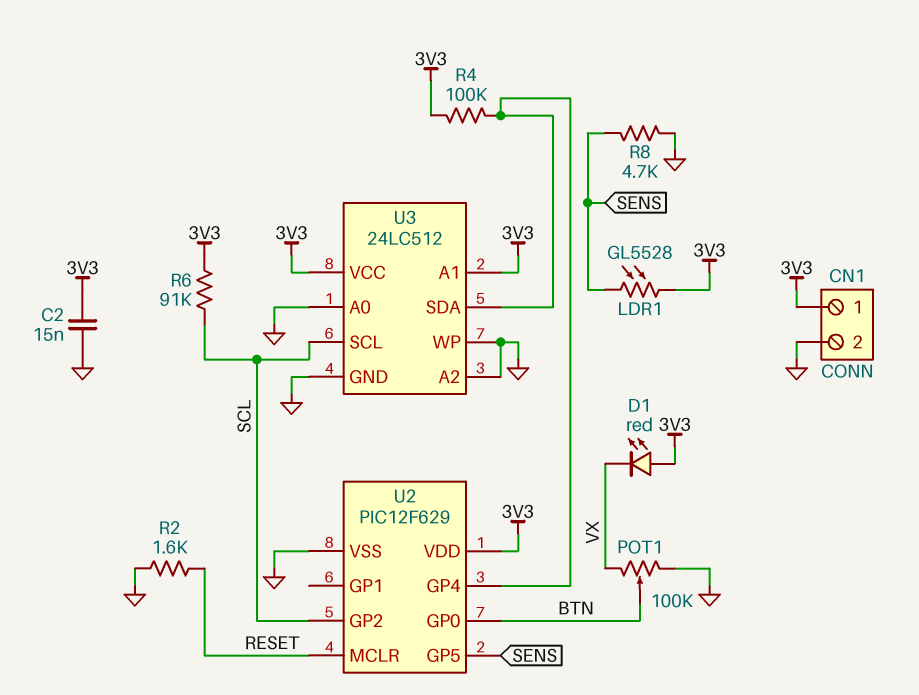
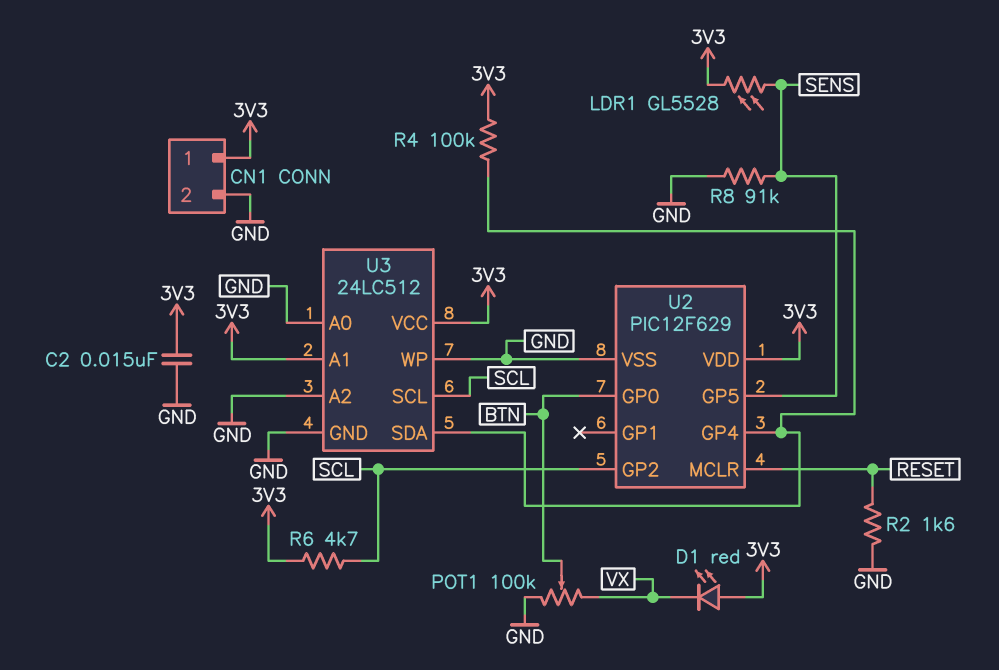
R6: 91k (3V3, SCL) -> 4.7k (3V3, SCL)
R8: 4.7k (GND, SENS) -> 91k (GND, SENS)

